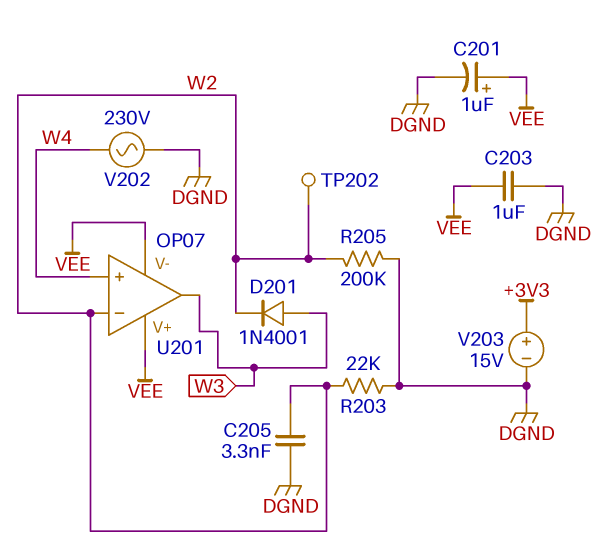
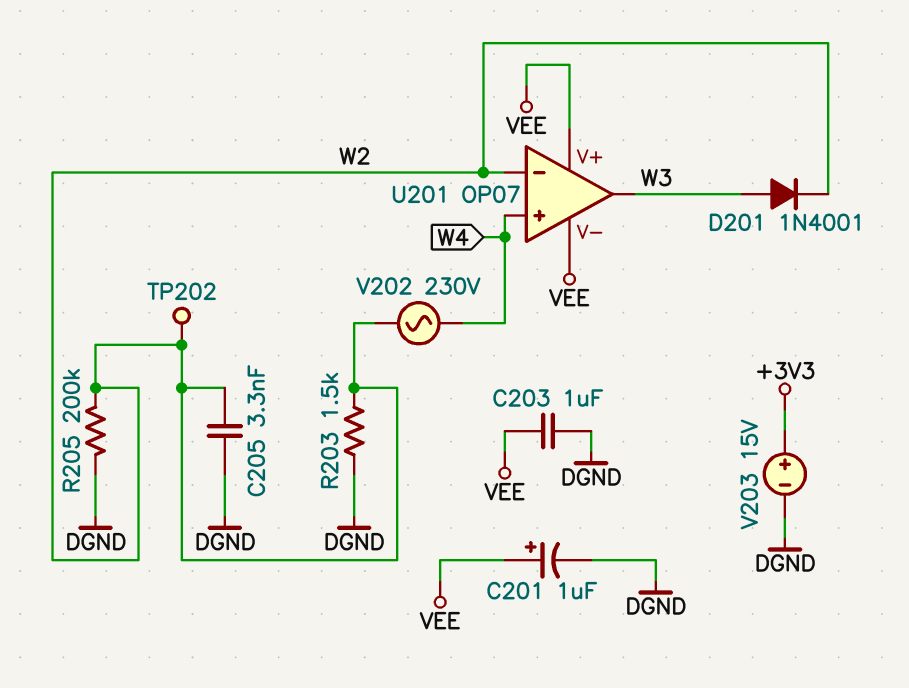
R203: 22k (DGND, W2) -> 1.5k (DGND, W2)
V202: AC 230V (DGND, W4) -> AC 230V (W2, W4)

